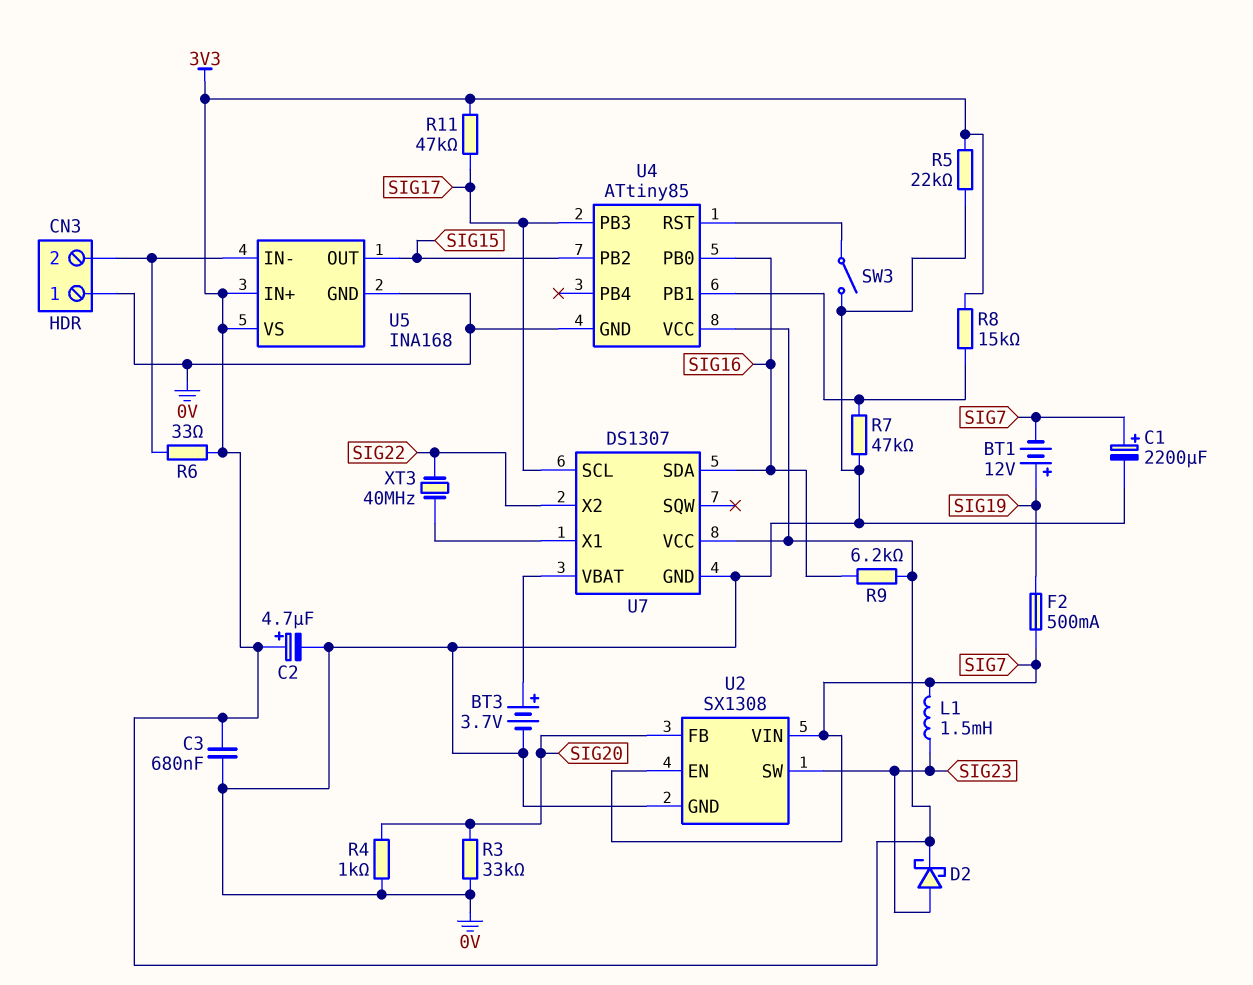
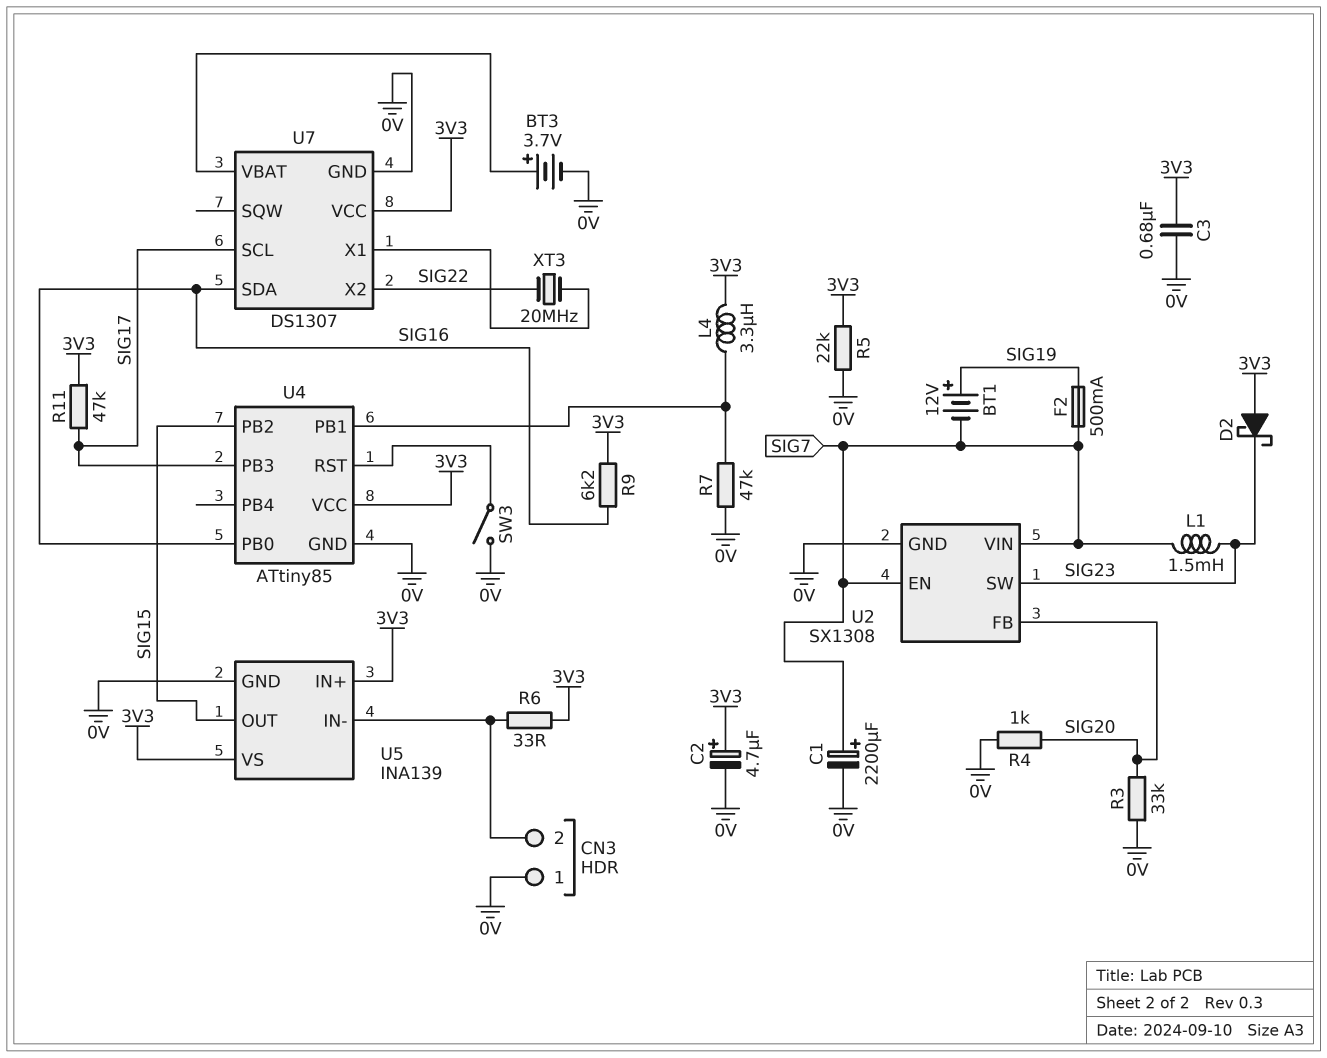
D2: schottky (A SIG23, K 3V3) -> schottky (A 3V3, K SIG23)
L4: none -> 3.3uH (3V3, U4/PB1)
R8: 15k (3V3, U4/PB1) -> none
U5: INA168 -> INA139
XT3: 40MHz (SIG22, U7/X1) -> 20MHz (SIG22, U7/X1)

